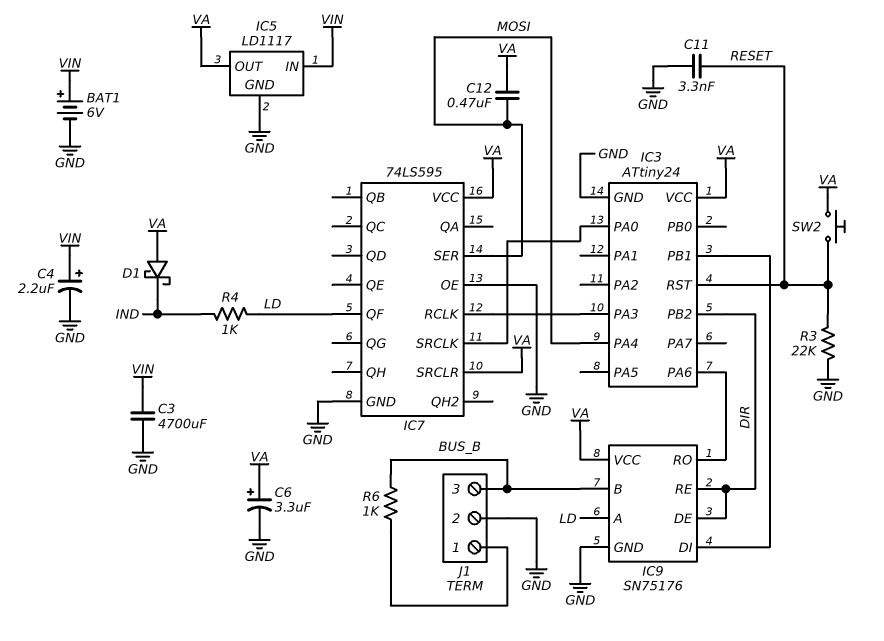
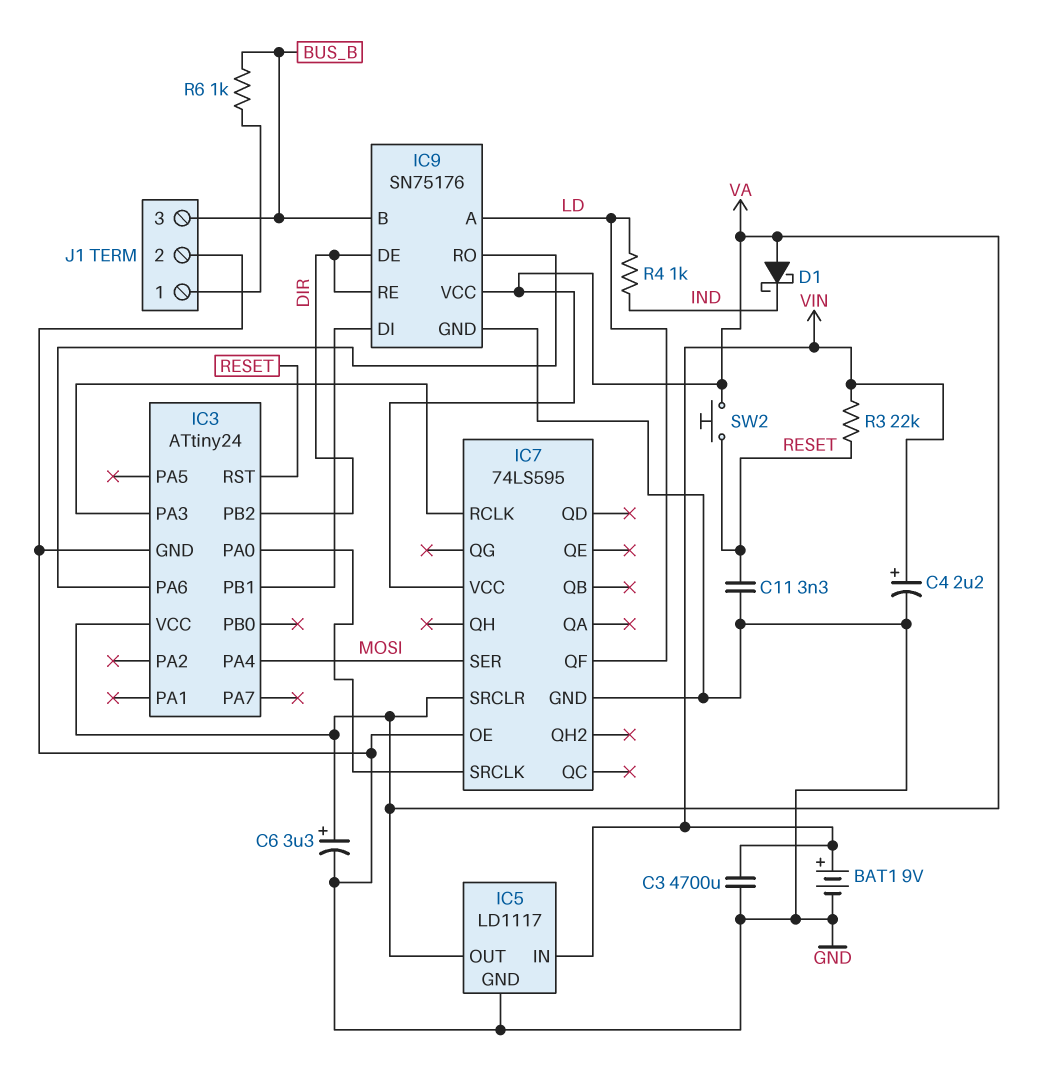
BAT1: 6V (plus VIN, minus GND) -> 9V (plus VIN, minus GND)
C12: 470nF (MOSI, VA) -> none
R3: 22k (GND, RESET) -> 22k (RESET, VIN)

